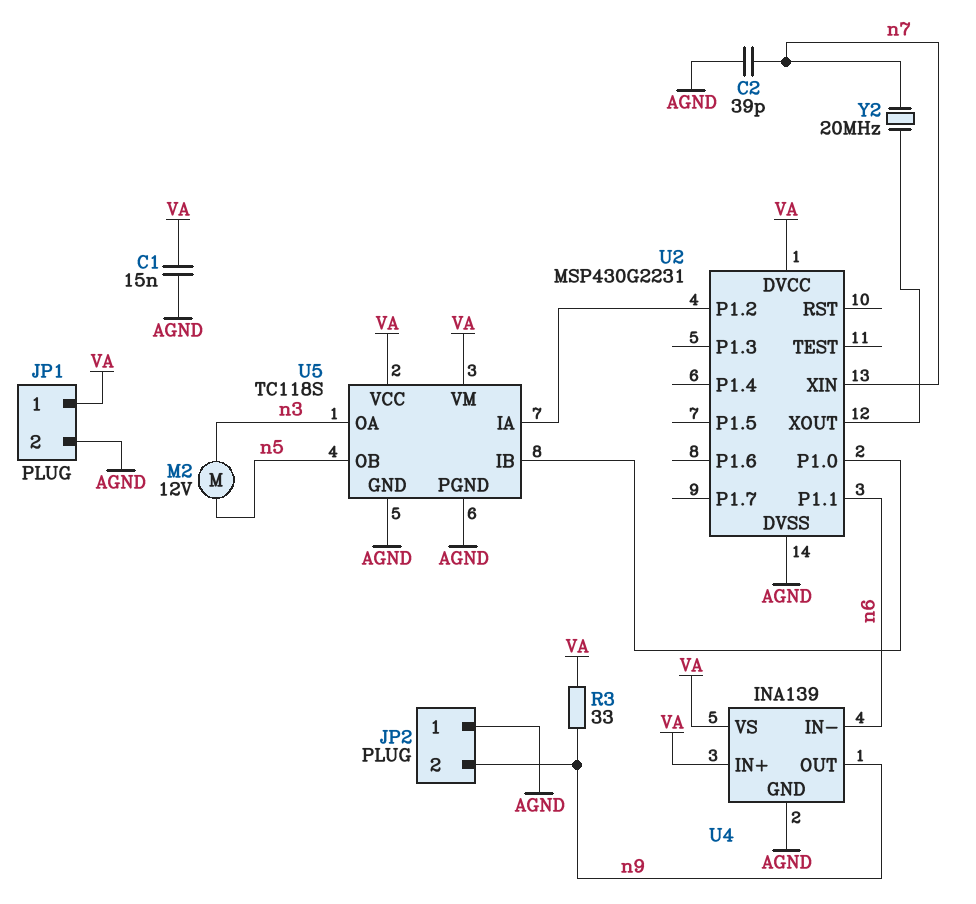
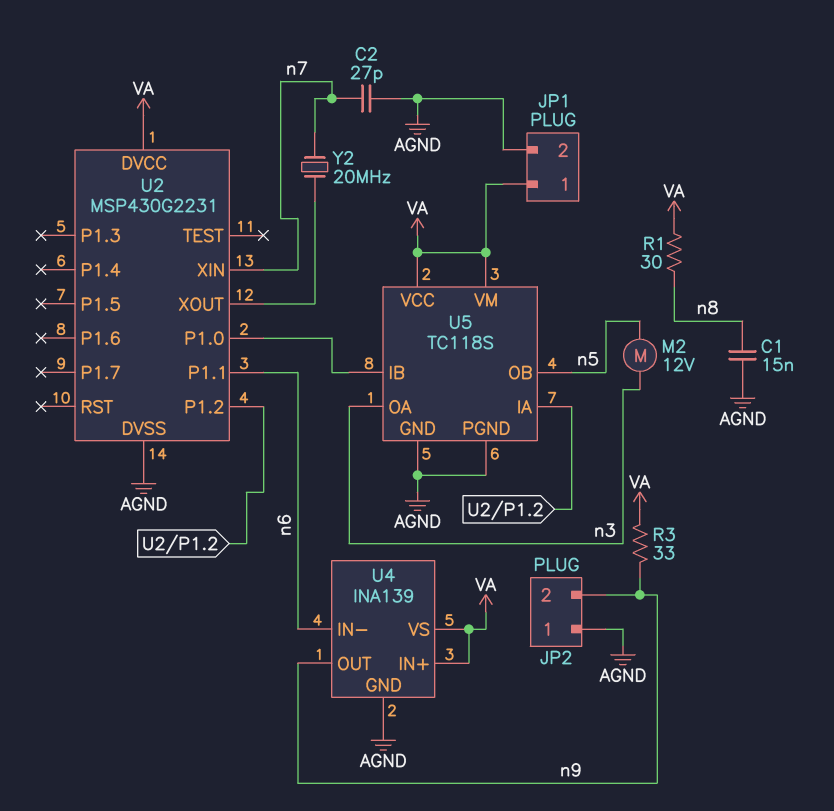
C1: 15nF (AGND, VA) -> 15nF (AGND, n8)
C2: 39pF (AGND, n7) -> 27pF (AGND, n7)
R1: none -> 30 (VA, n8)

